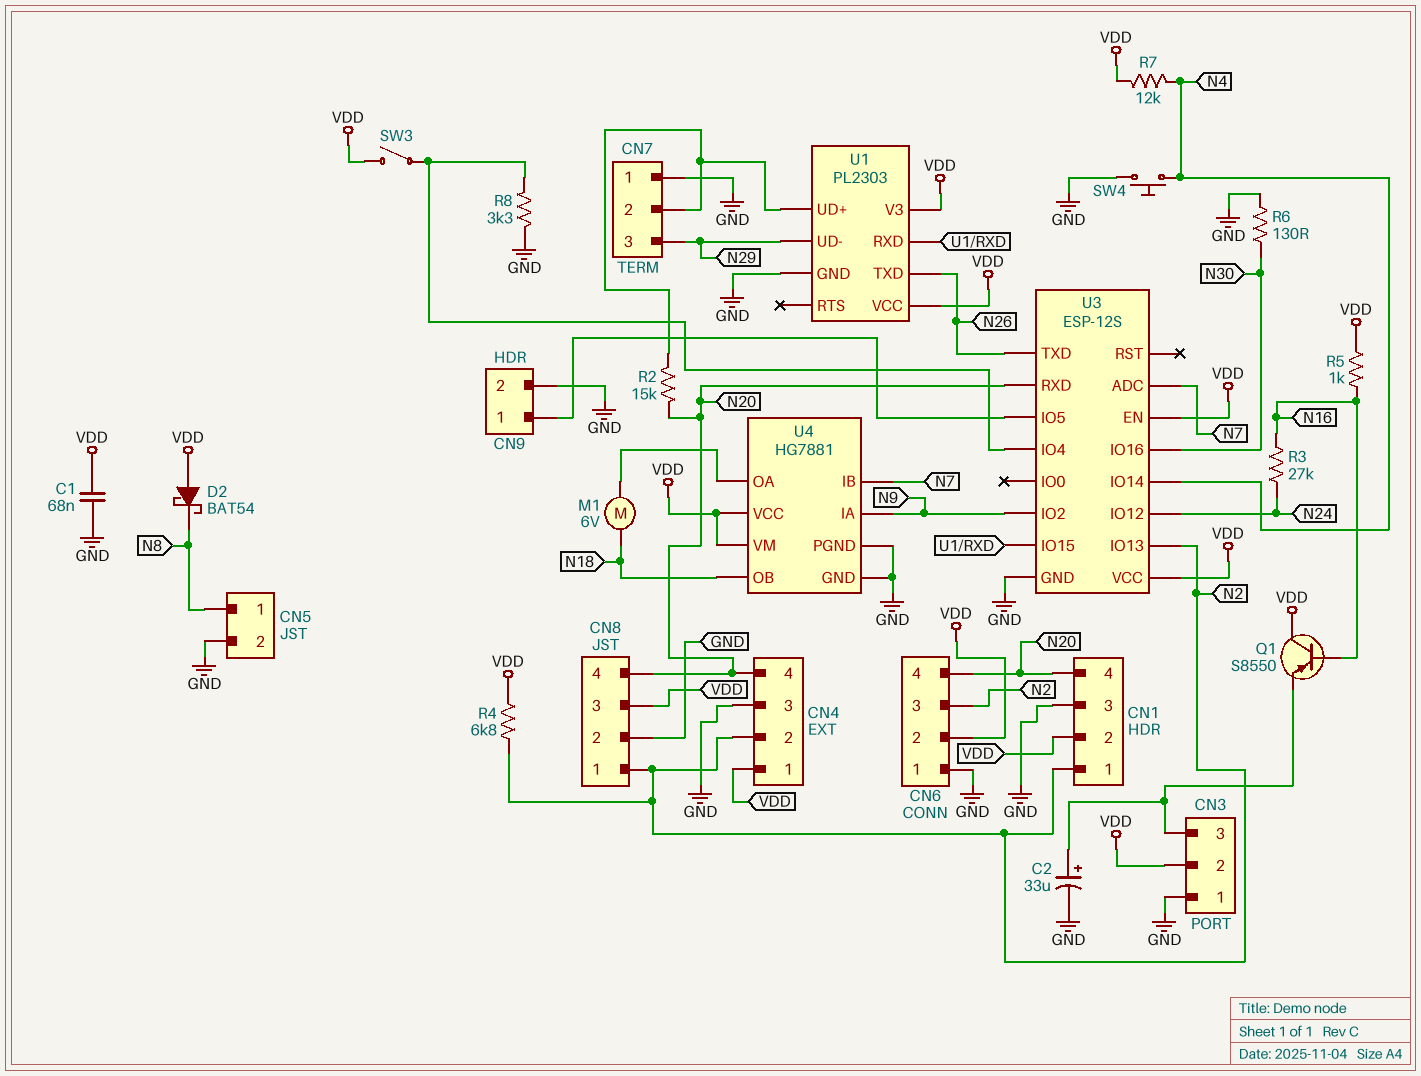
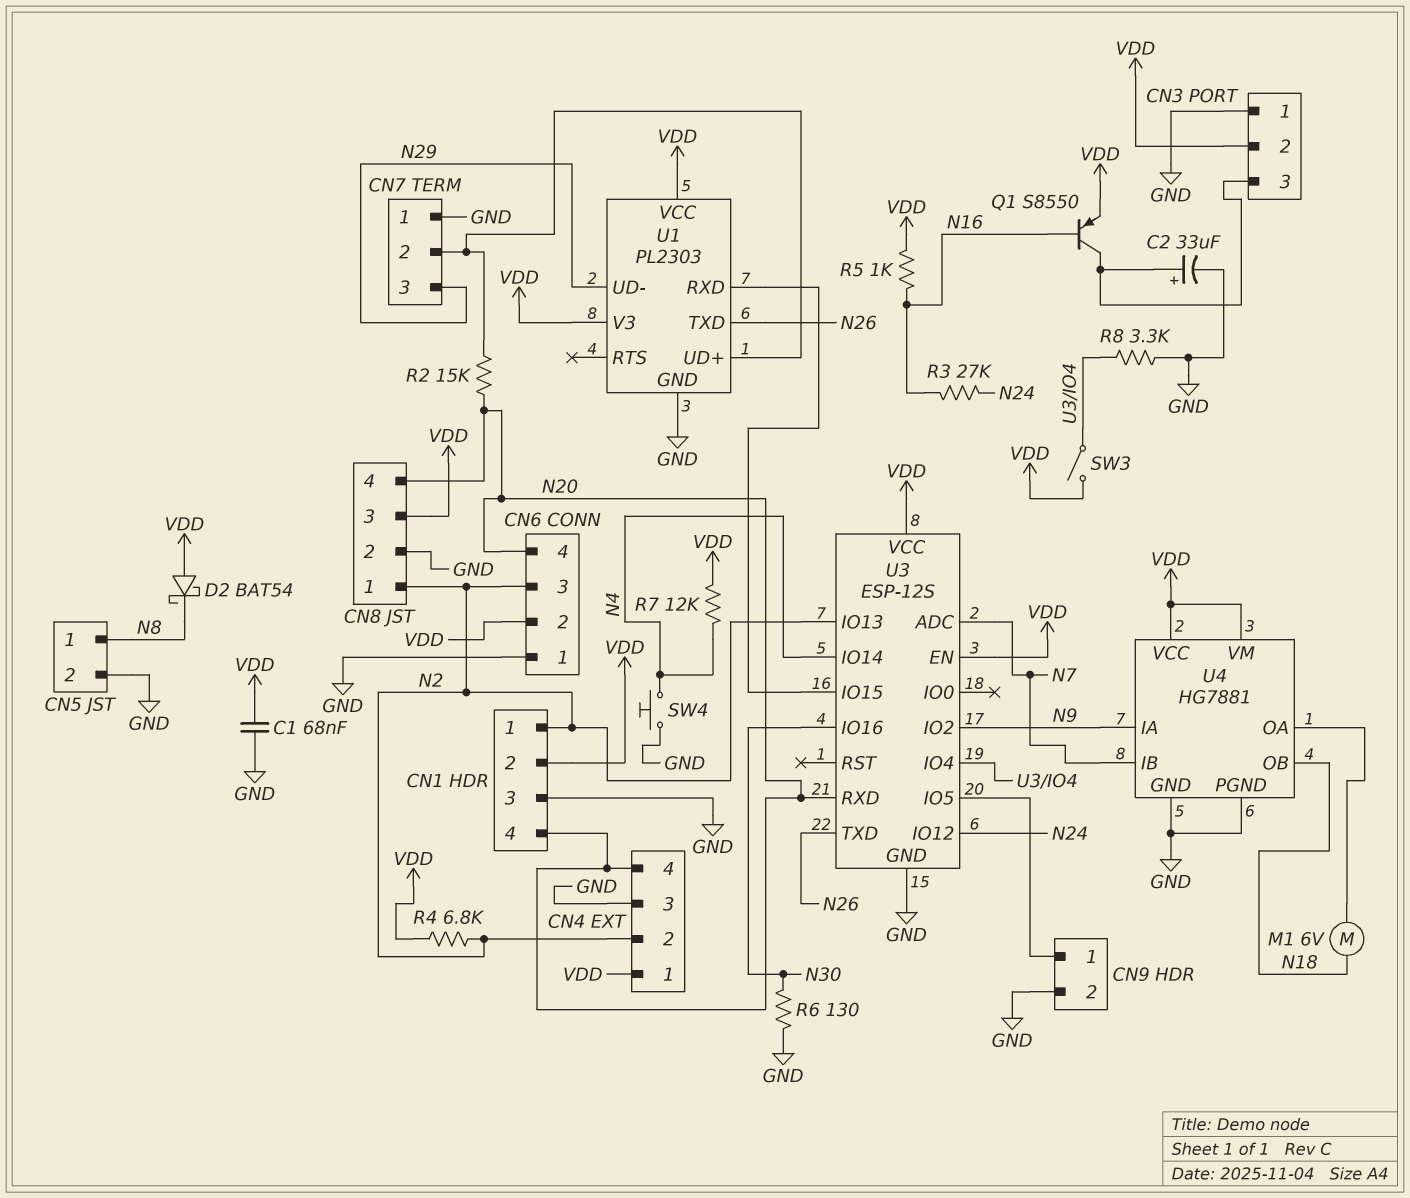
Q1: PNP S8550 (B N16, C VDD, E CN3/3) -> PNP S8550 (B N16, C CN3/3, E VDD)

